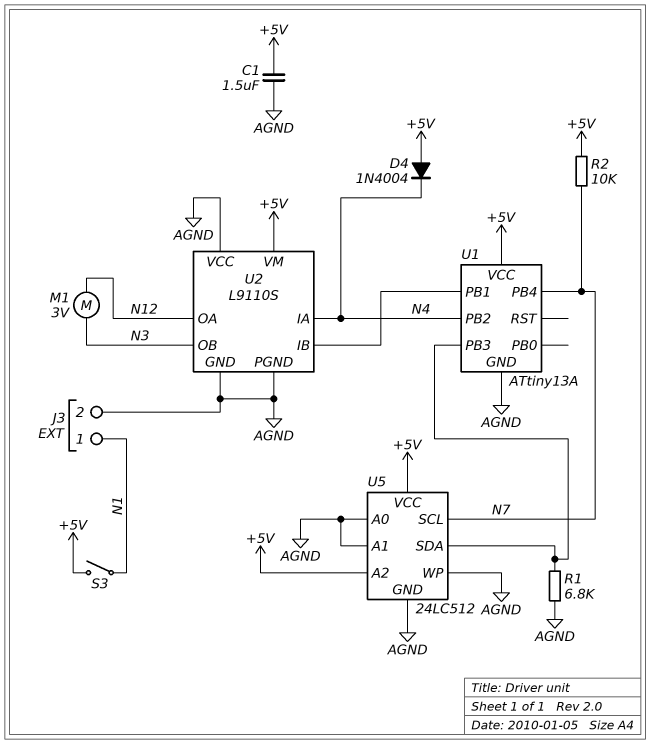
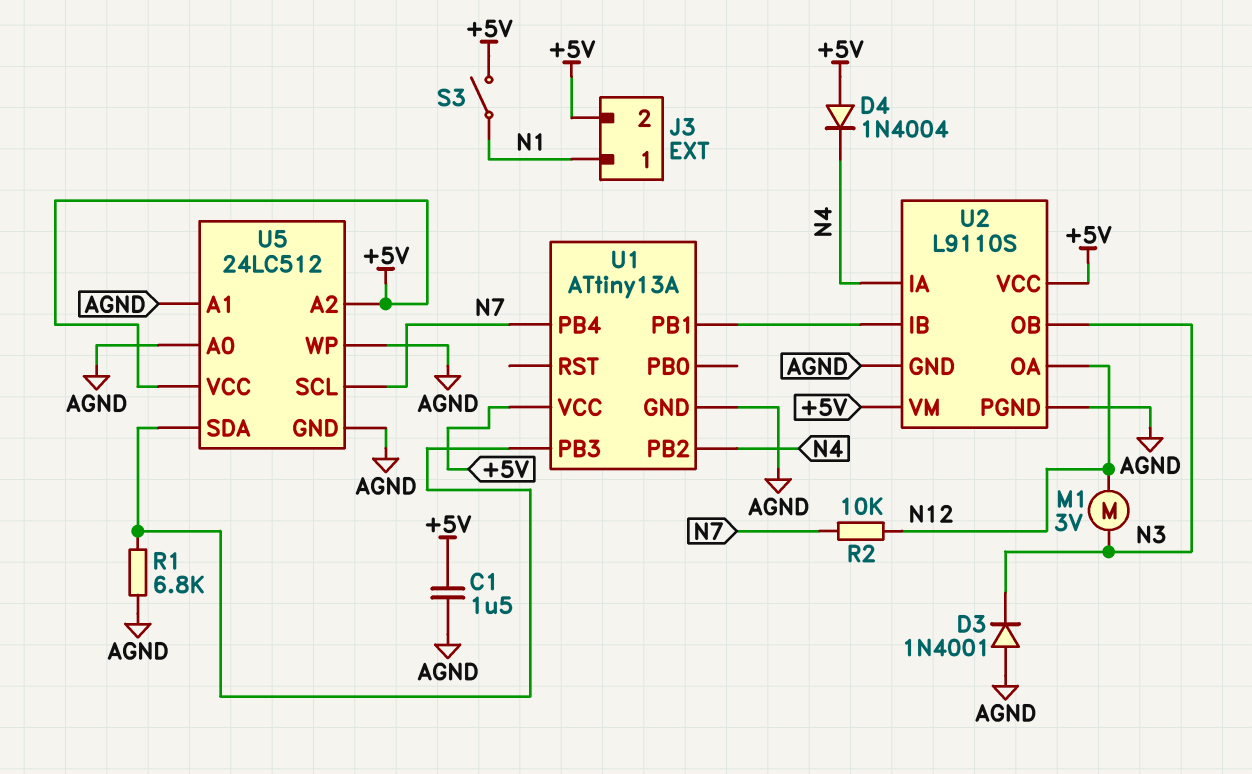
D3: none -> diode 1N4001 (A AGND, K N3)
J3 pin 2: AGND -> +5V
R2: 10k (+5V, N7) -> 10k (N7, N12)
U2 pin VCC: AGND -> +5V

